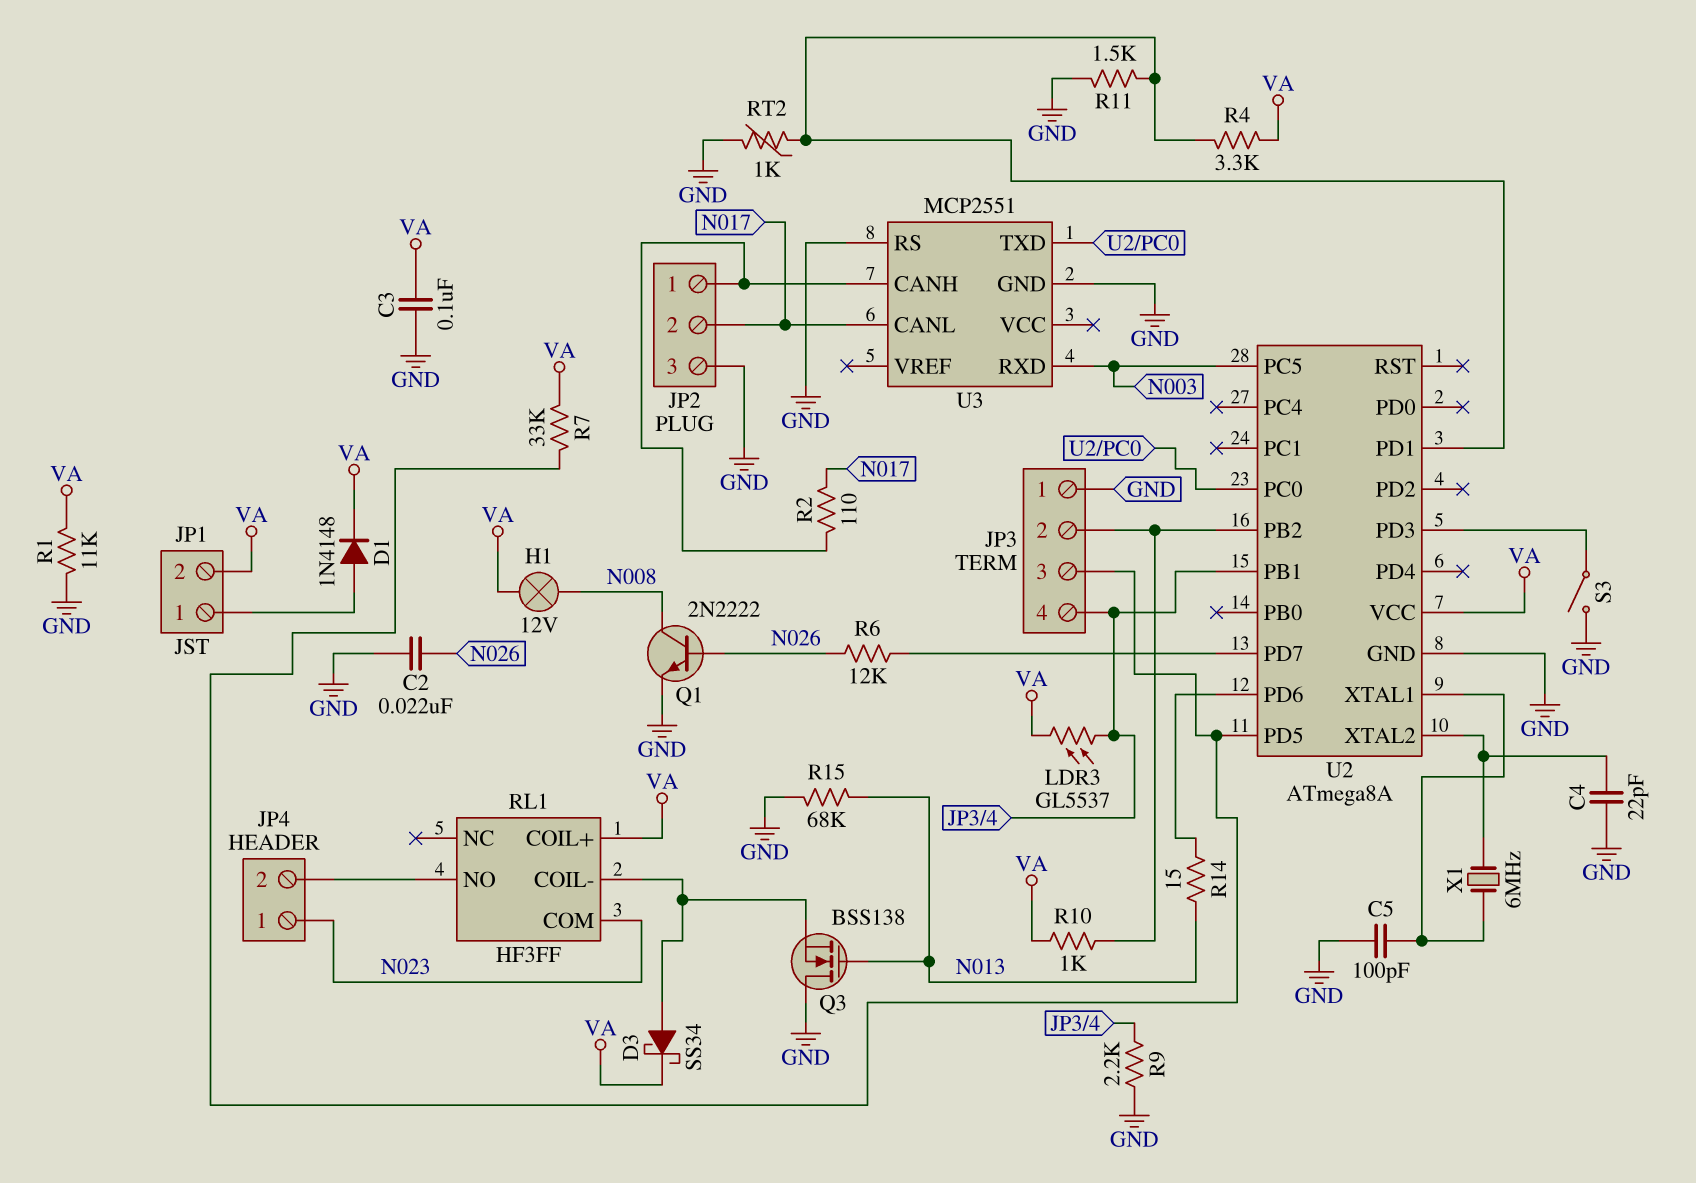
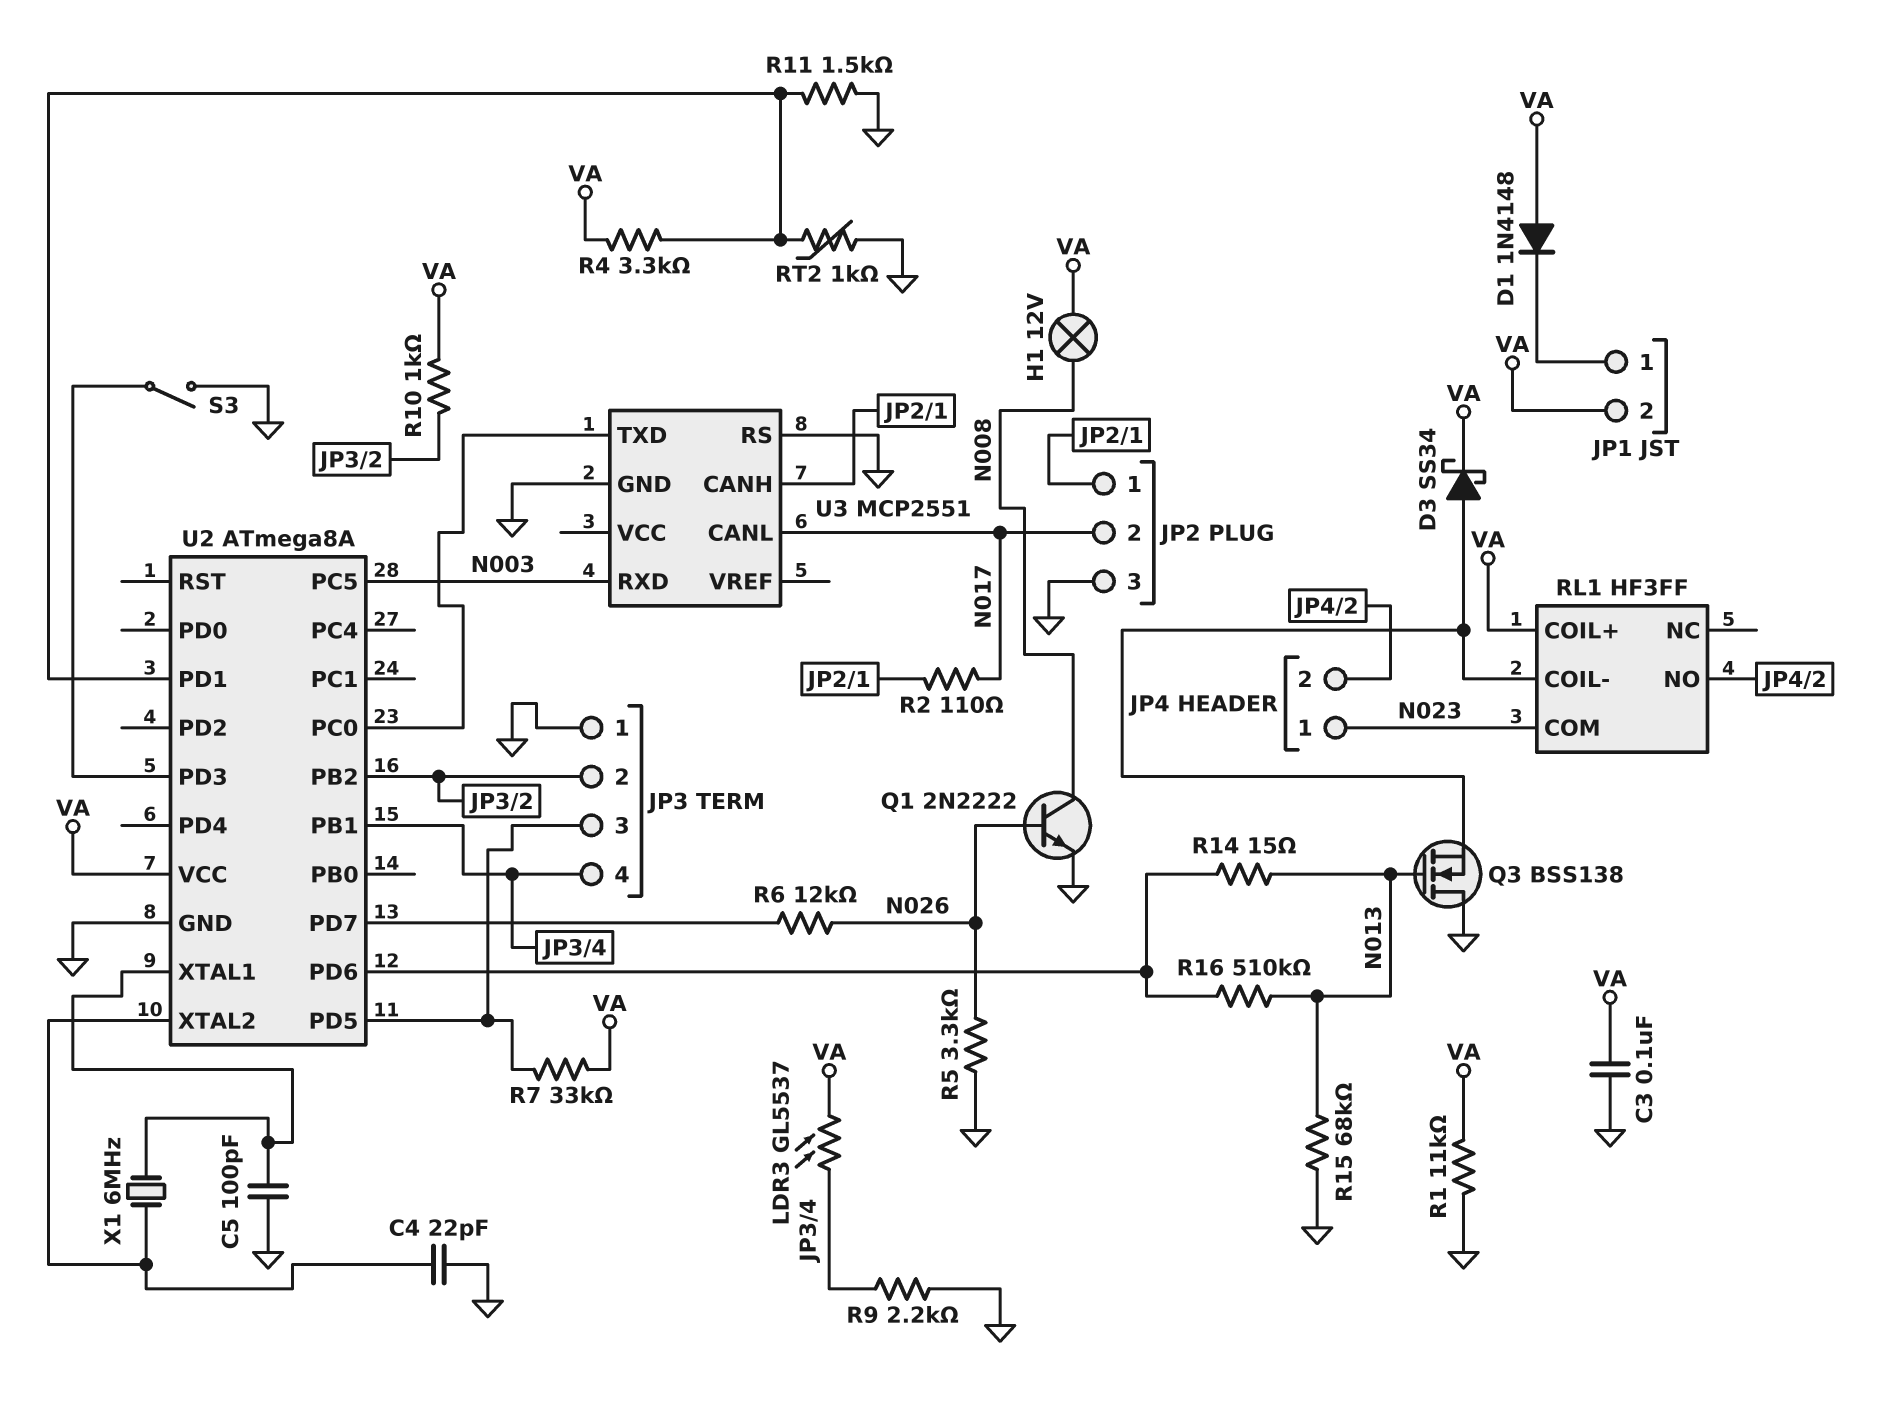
C2: 22nF (GND, N026) -> none
D1: diode 1N4148 (A JP1/1, K VA) -> diode 1N4148 (A VA, K JP1/1)
R5: none -> 3.3k (GND, N026)
R16: none -> 510k (N013, U2/PD6)

